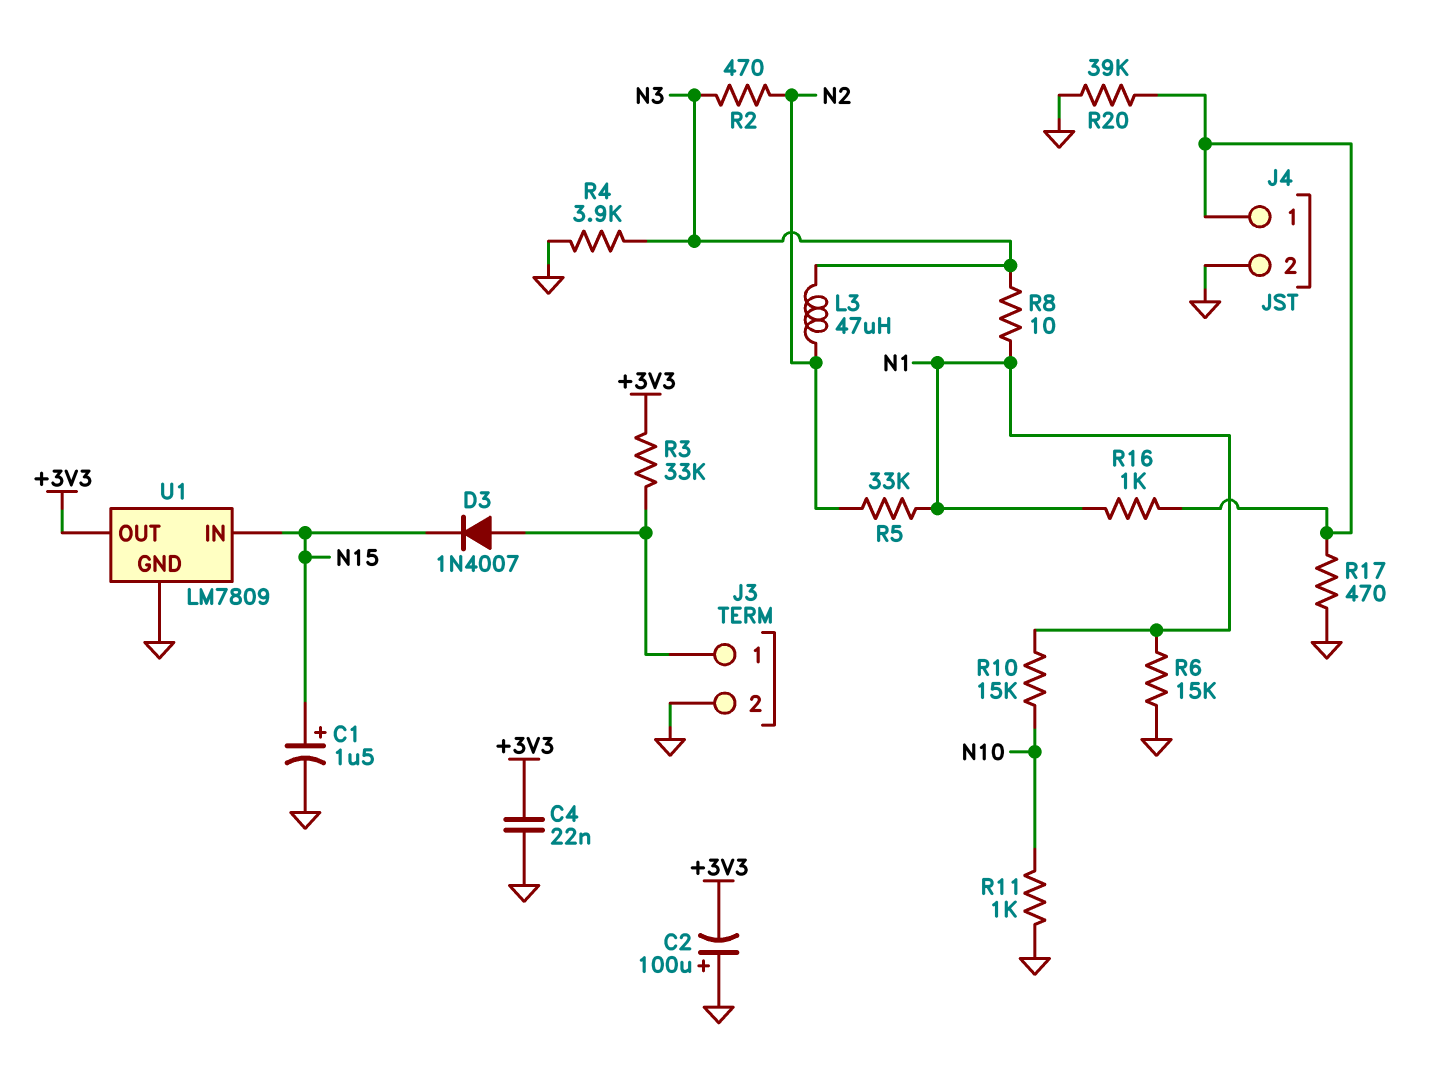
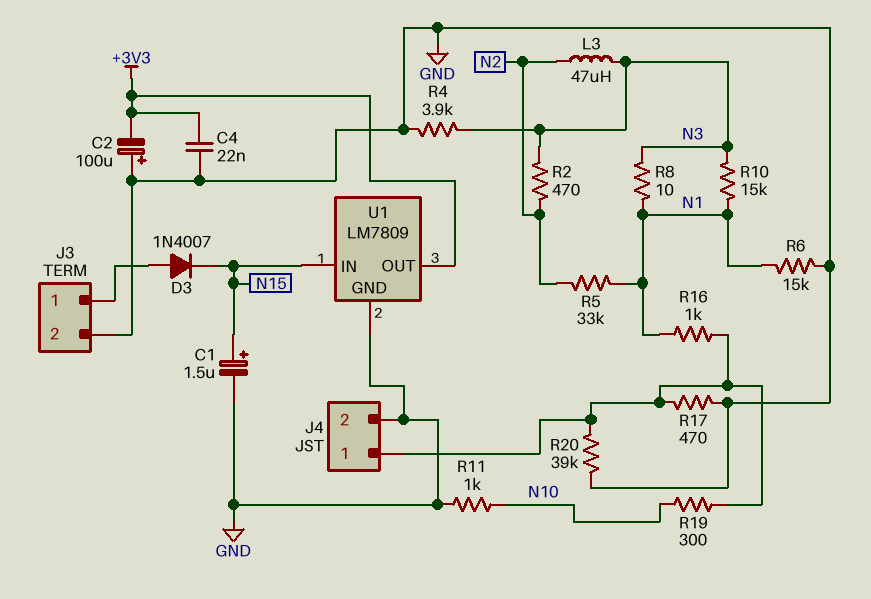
R3: 33k (+3V3, J3/1) -> none
R10: 15k (N1, N10) -> 15k (N1, N3)
R19: none -> 300 (J4/1, N10)

